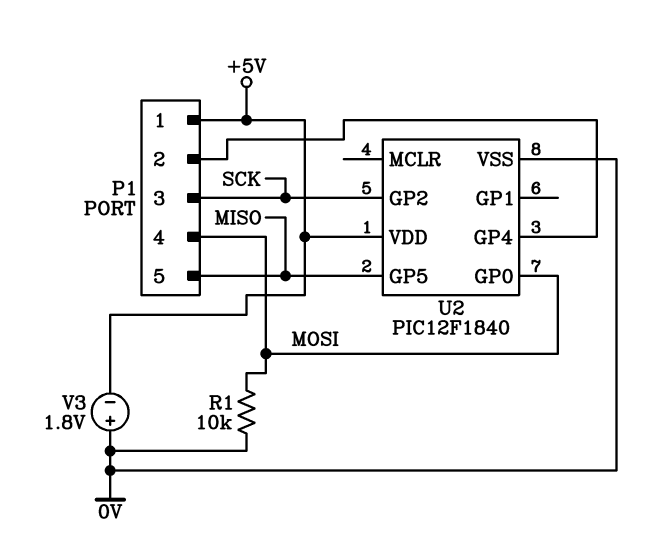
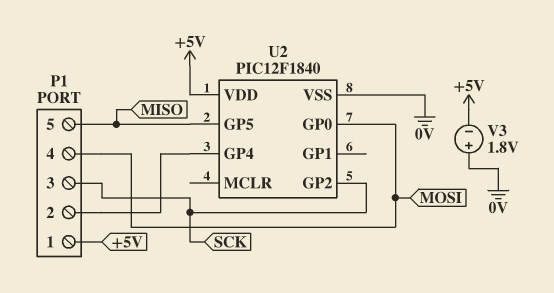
R1: 10k (0V, MOSI) -> none

